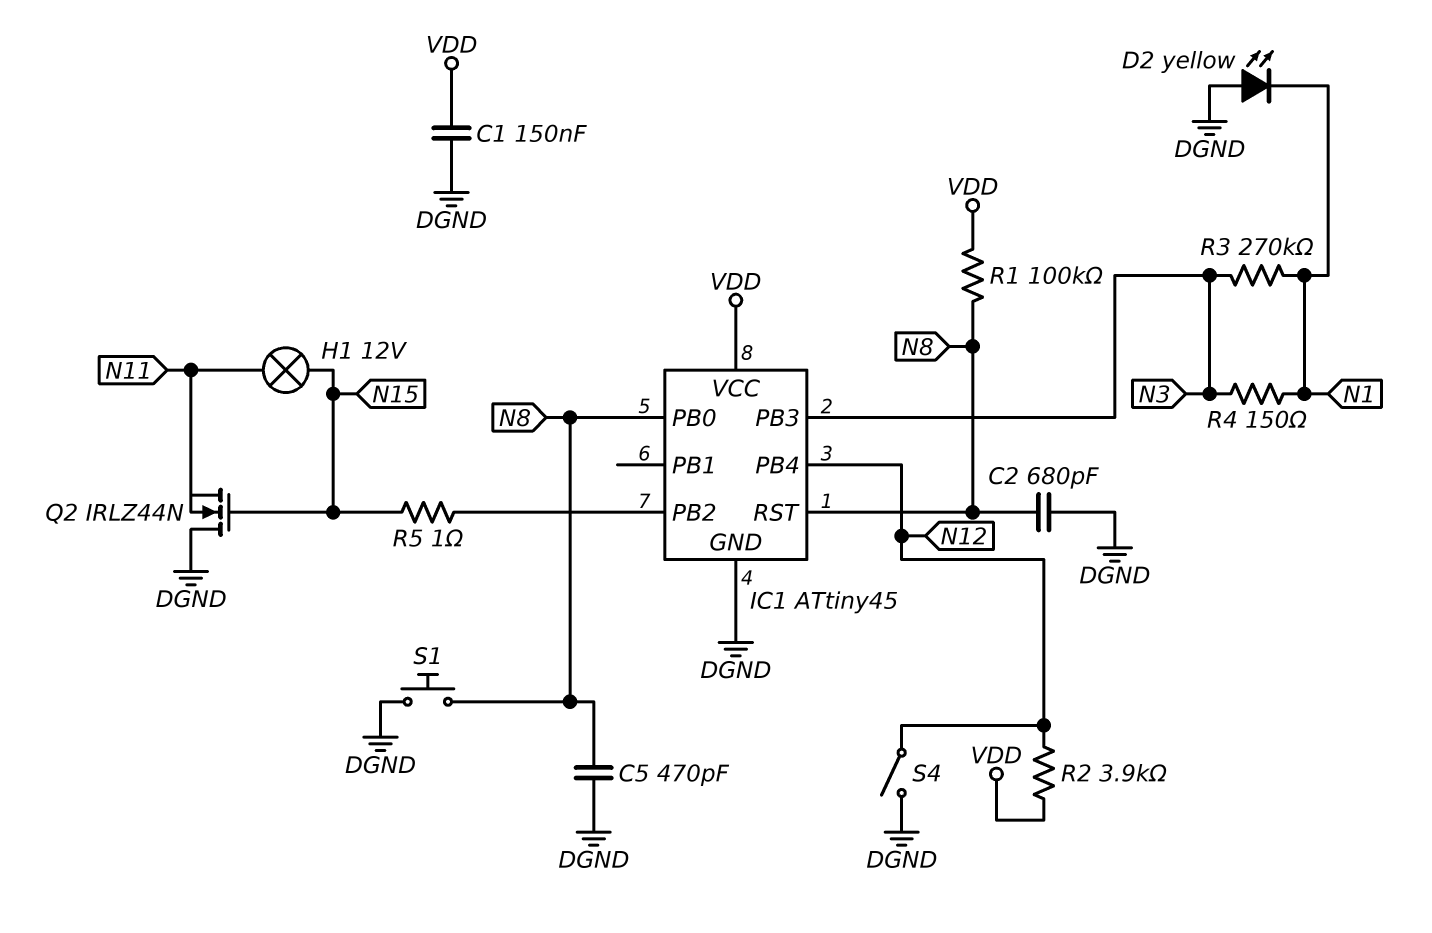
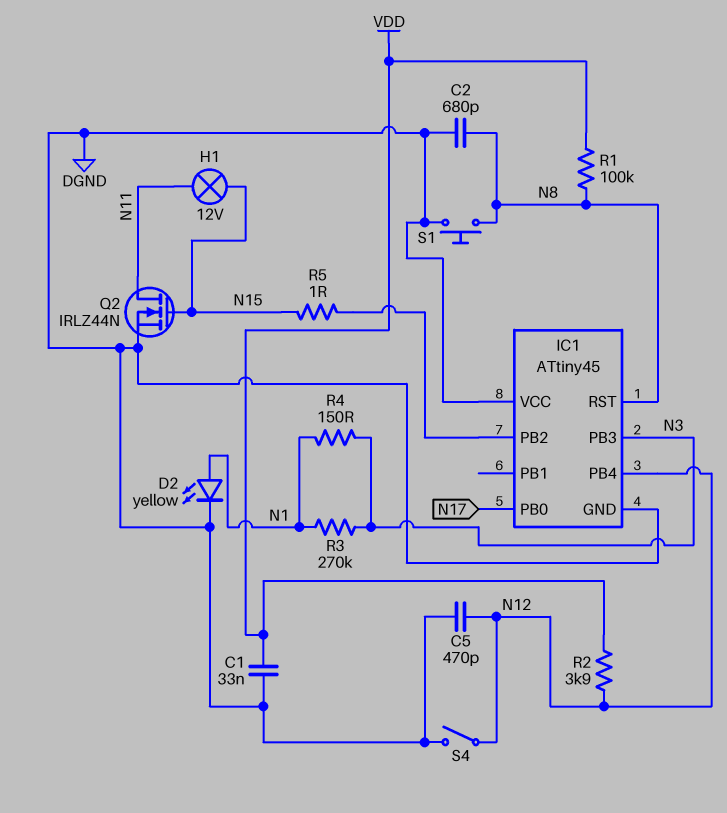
C1: 150nF (DGND, VDD) -> 33nF (DGND, VDD)
C5: 470pF (DGND, N8) -> 470pF (DGND, N12)
D2: LED yellow (A DGND, K N1) -> LED yellow (A N1, K DGND)
IC1 pin PB0: N8 -> N17
IC1 pin VCC: VDD -> DGND
Q2: NMOS IRLZ44N (G N15, D DGND, S N11) -> NMOS IRLZ44N (G N15, D N11, S DGND)

